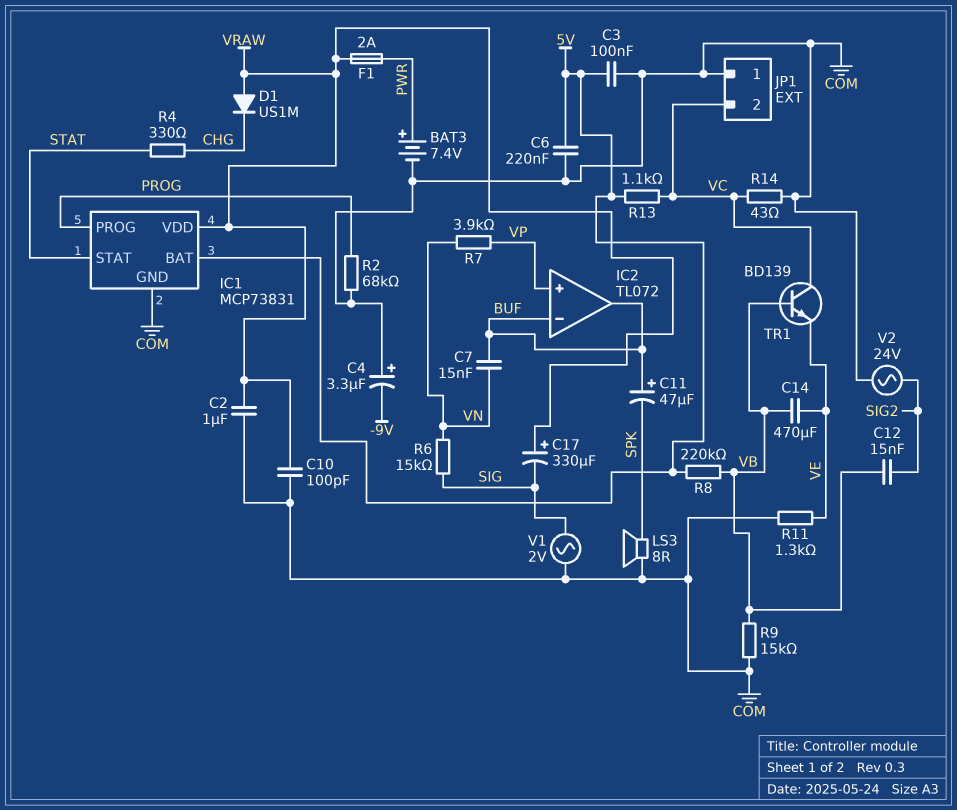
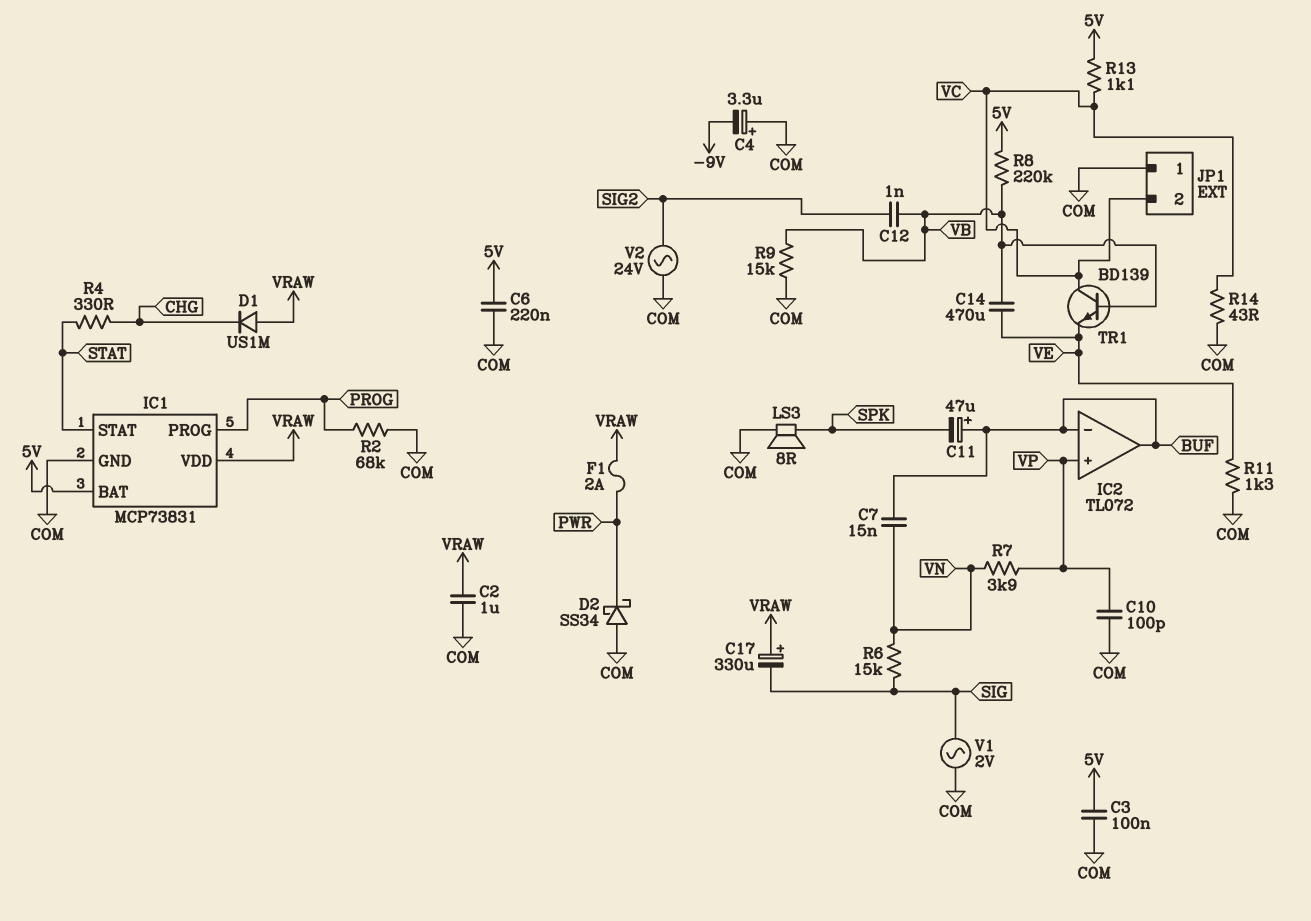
BAT3: 7.4V (plus PWR, minus COM) -> none
C10: 100pF (COM, VRAW) -> 100pF (COM, VP)
C12: 15nF (SIG2, VB) -> 1nF (SIG2, VB)
D2: none -> schottky SS34 (A COM, K PWR)

